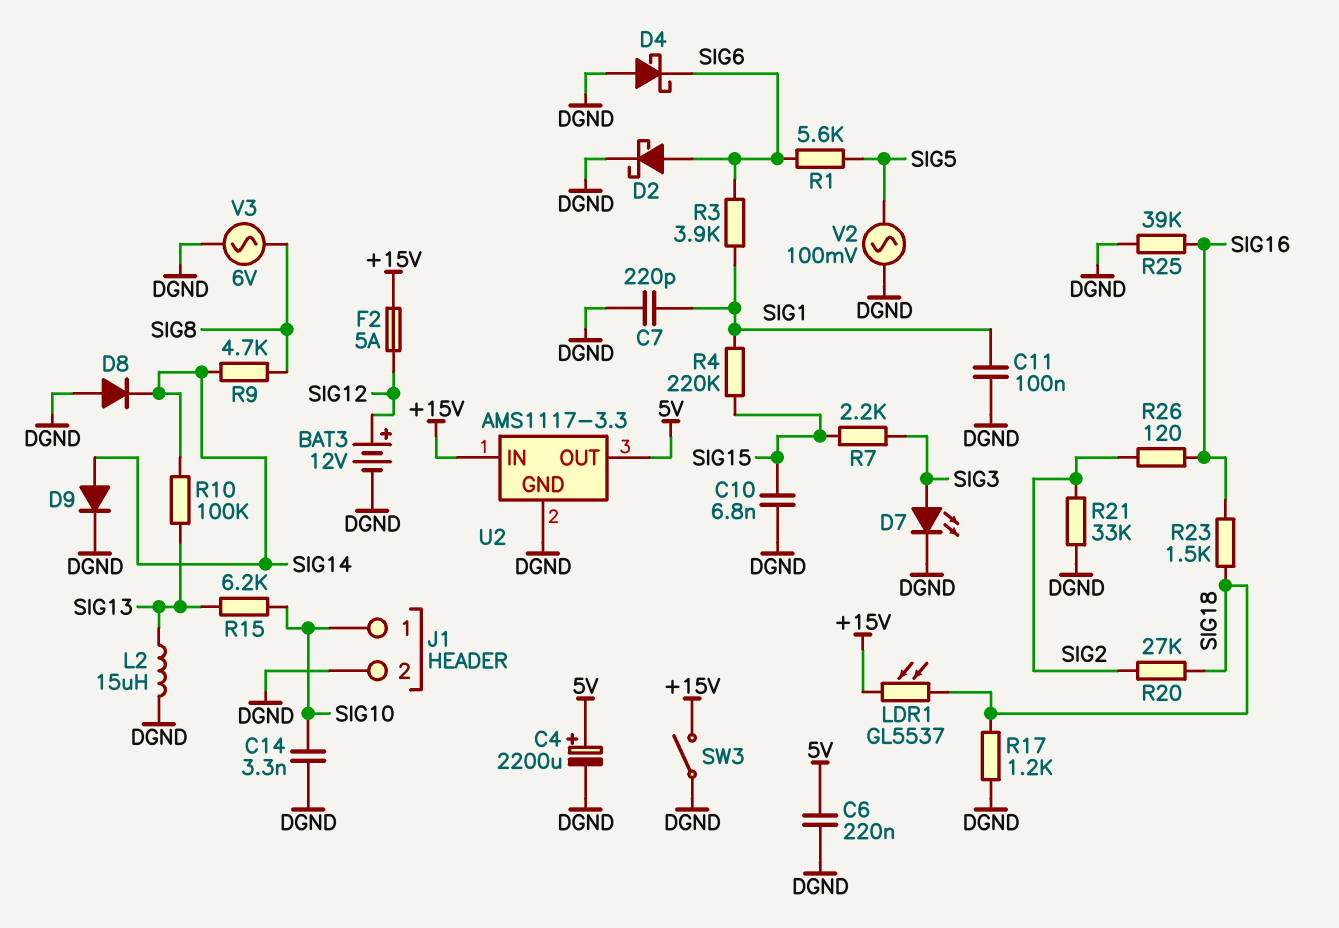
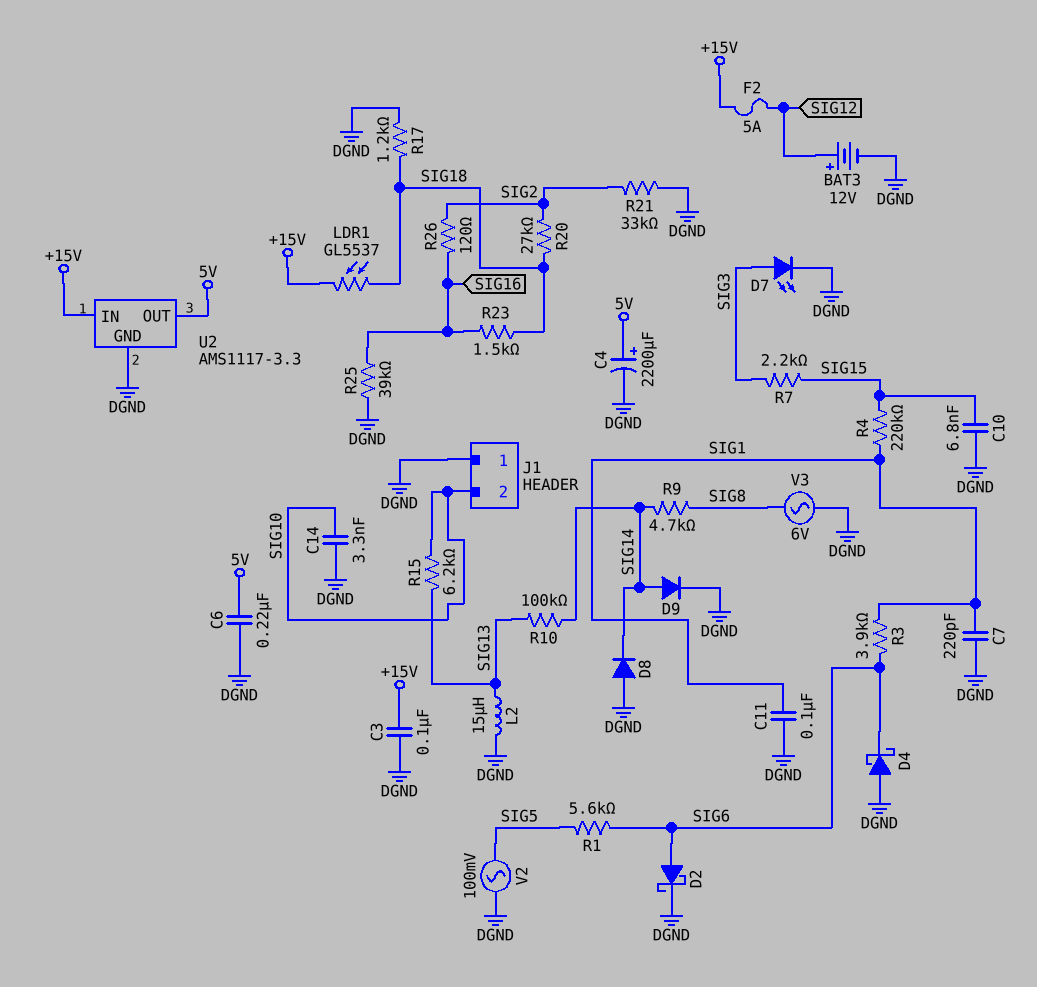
C3: none -> 100nF (+15V, DGND)
J1 pin 1: SIG10 -> DGND
J1 pin 2: DGND -> SIG10
SW3: switch (+15V, DGND) -> none

